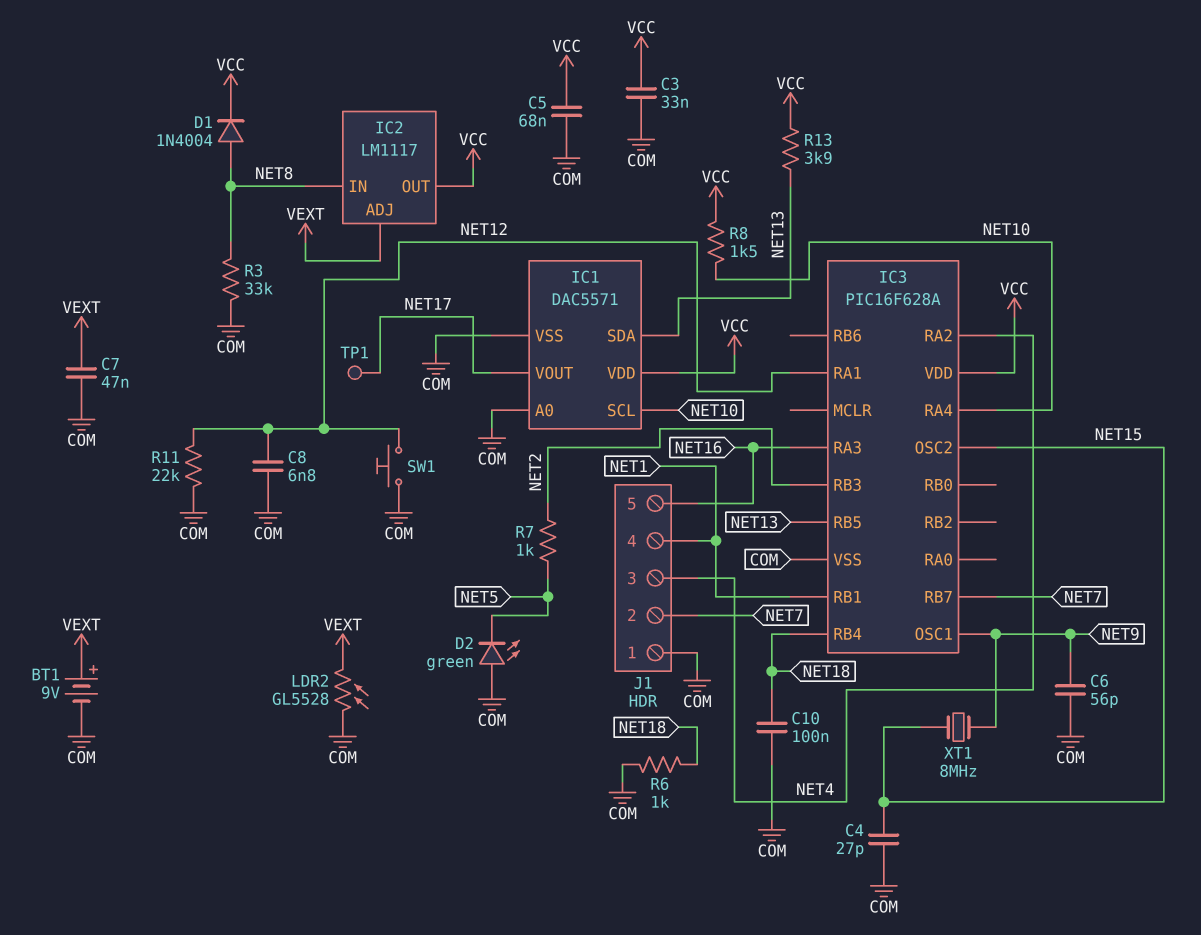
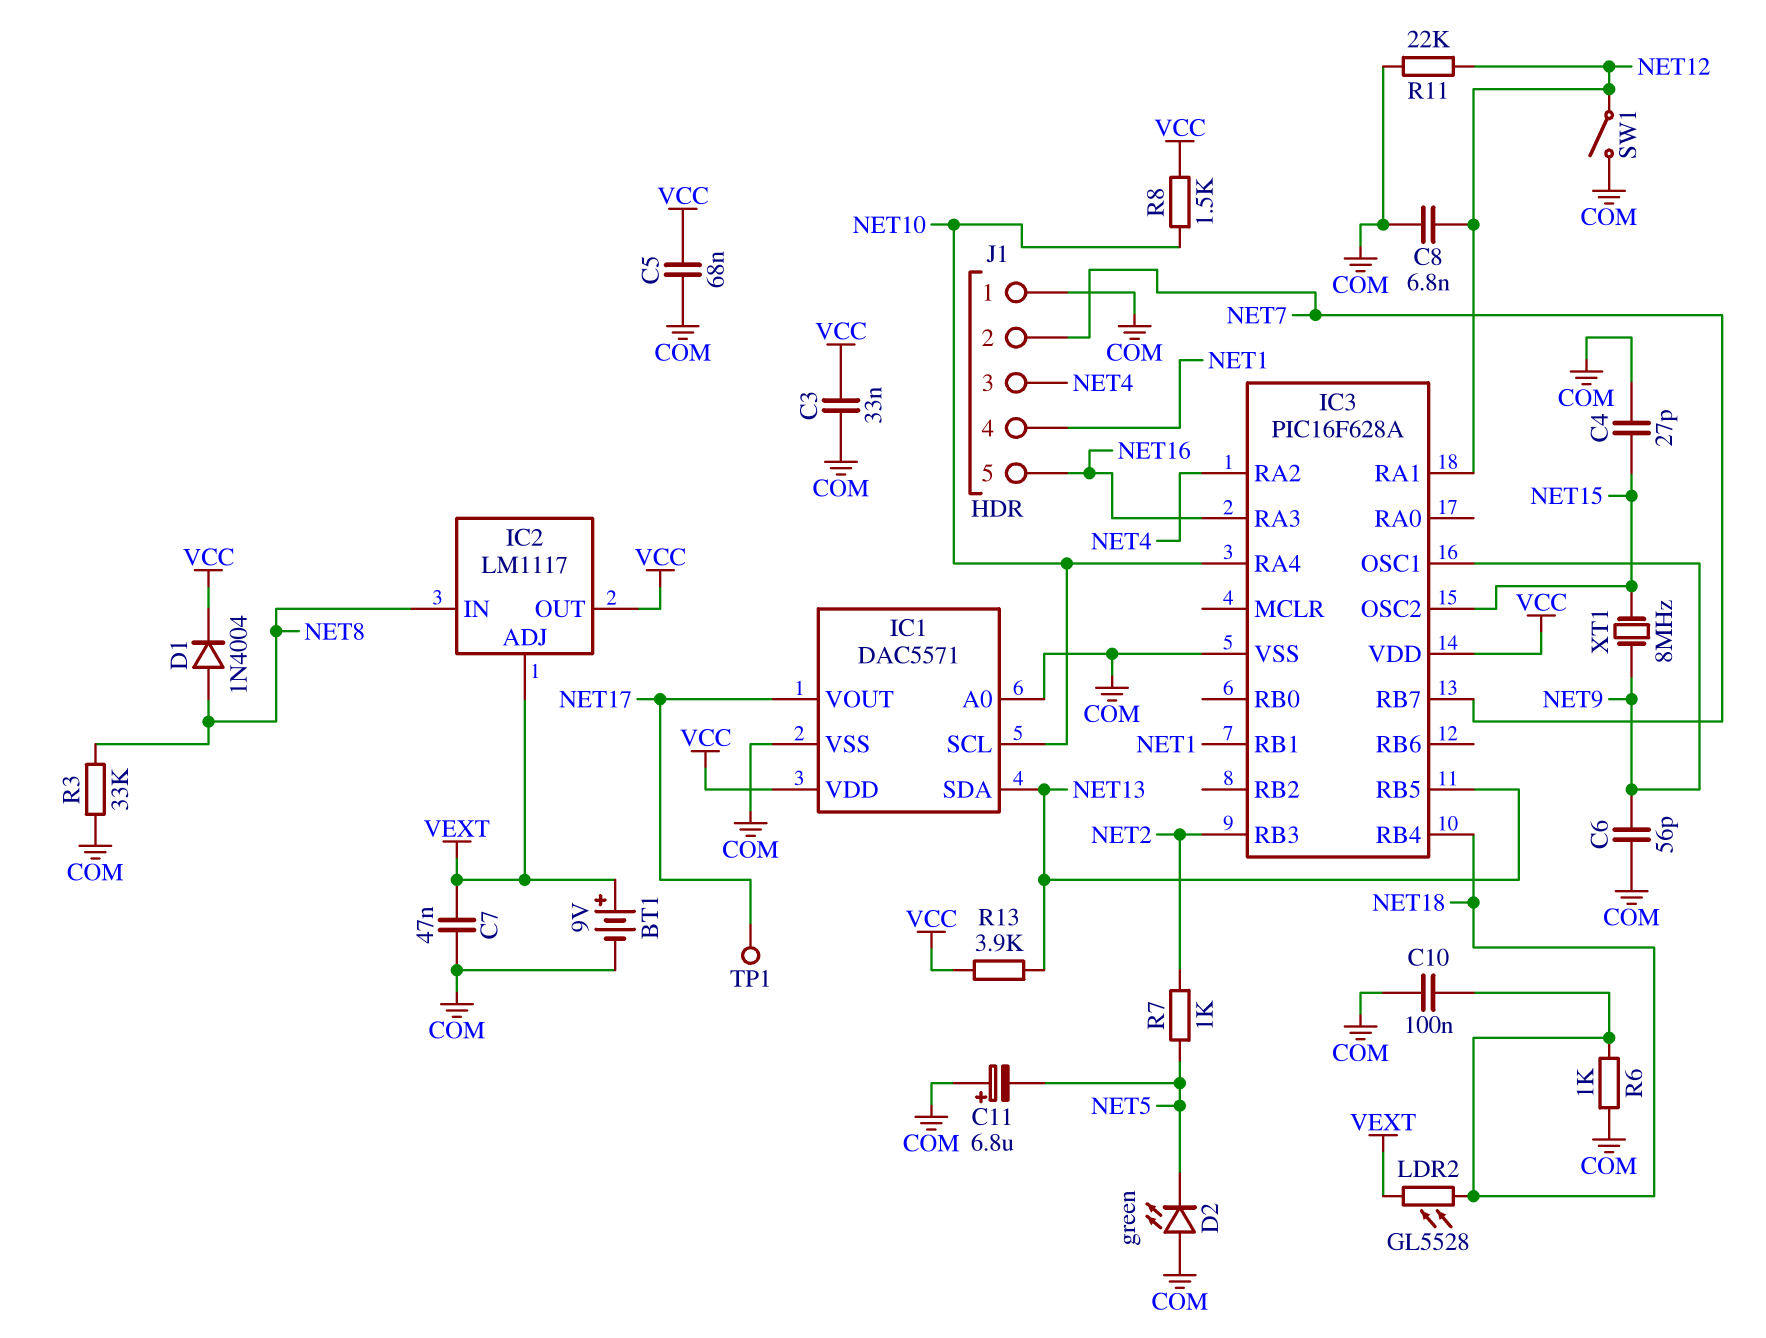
C11: none -> 6.8uF (plus COM, minus NET5)
LDR2: GL5528 (COM, VEXT) -> GL5528 (NET18, VEXT)
SW1: button (COM, NET12) -> switch (COM, NET12)

